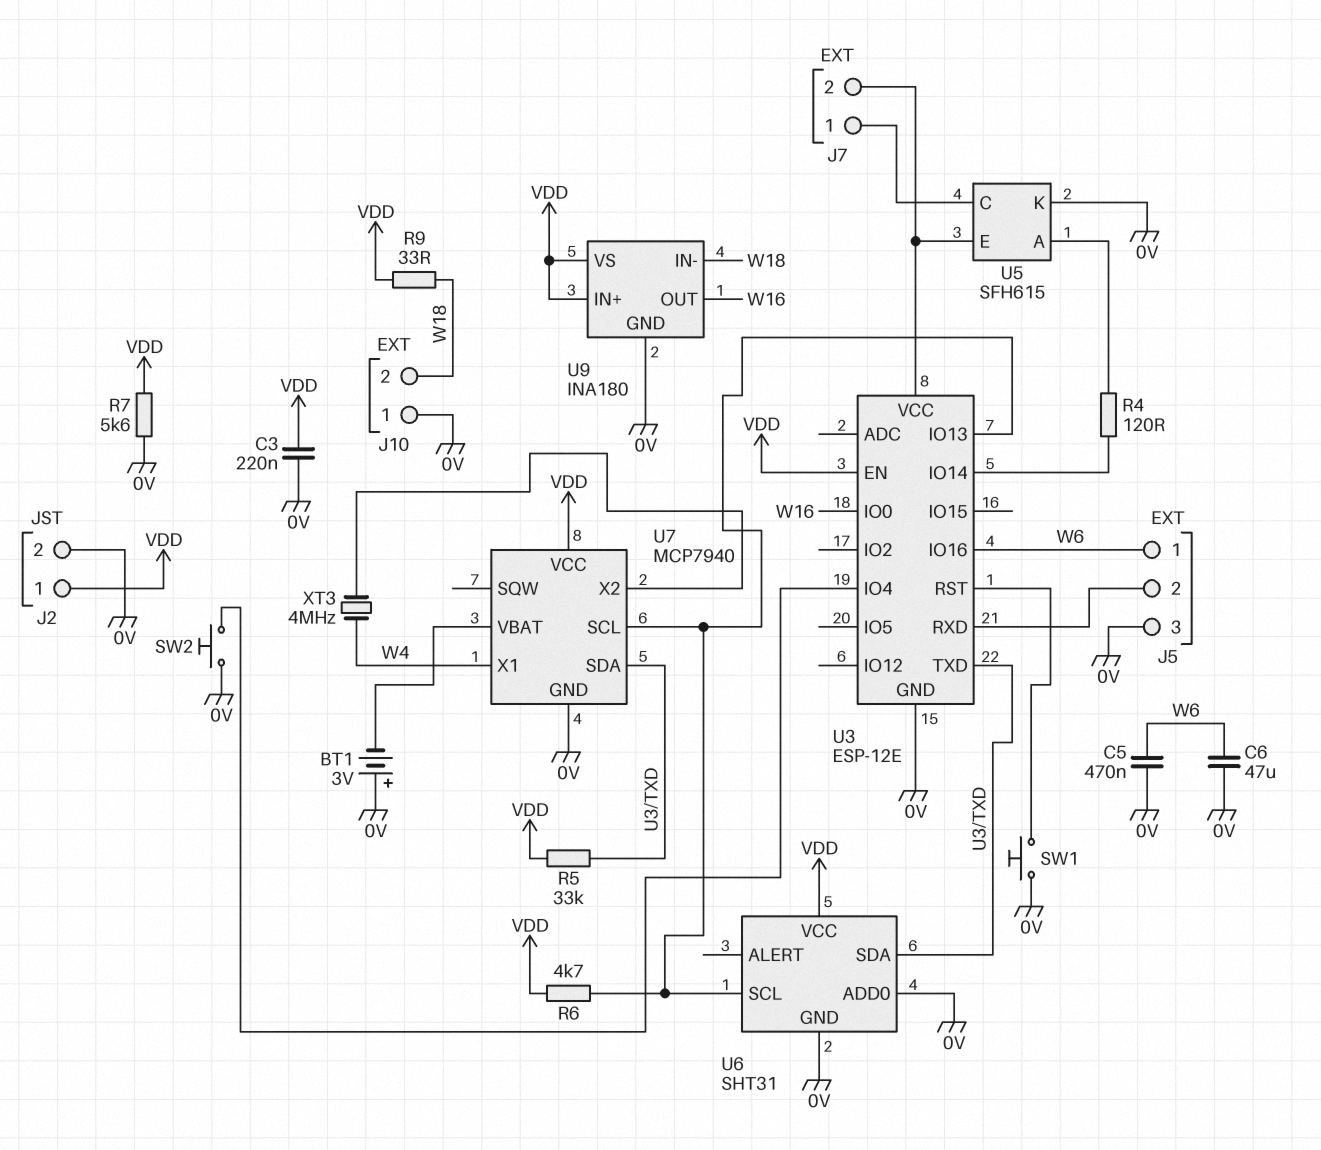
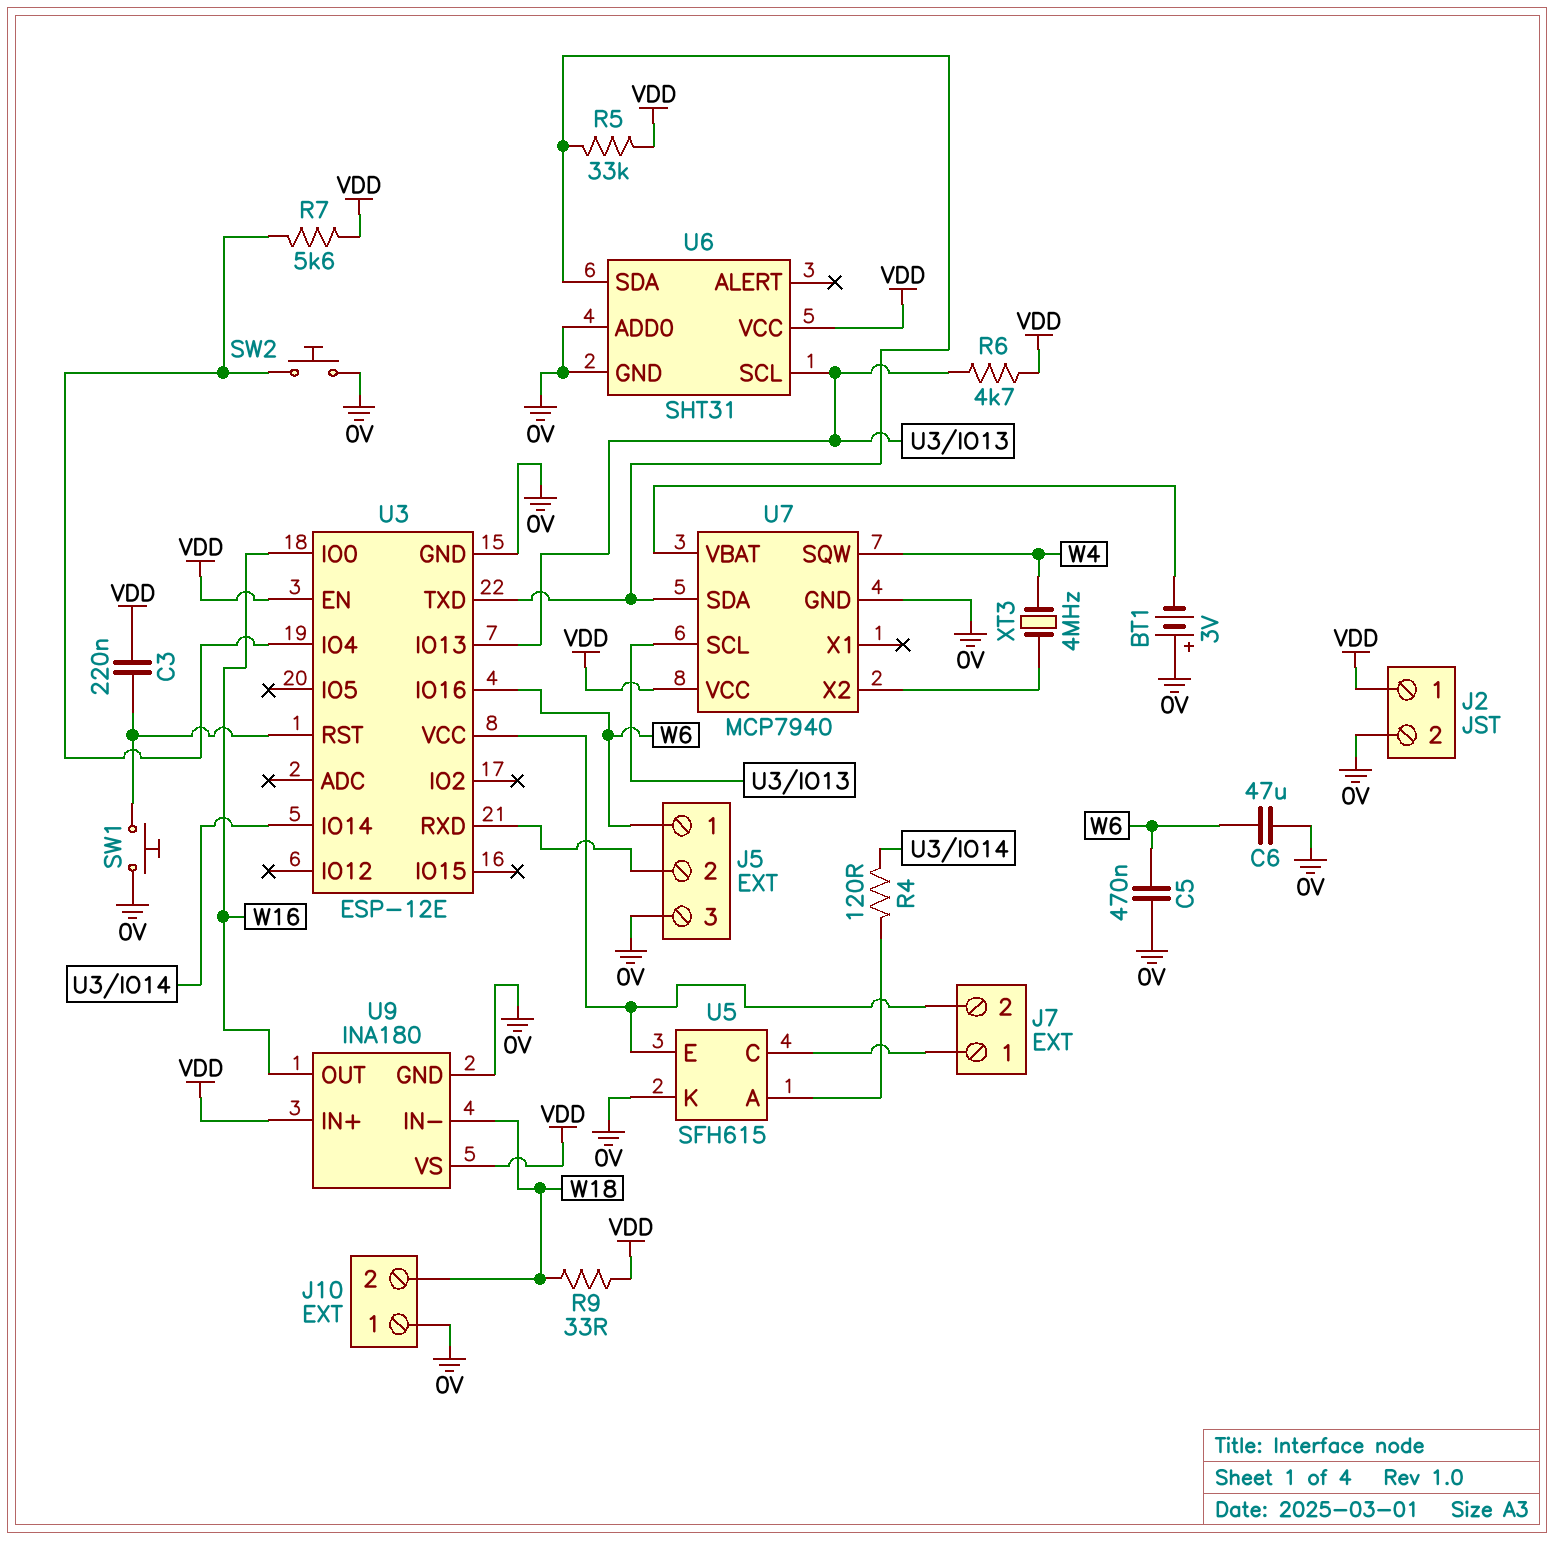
C3: 220nF (0V, VDD) -> 220nF (U3/RST, VDD)
R7: 5.6k (0V, VDD) -> 5.6k (U3/IO4, VDD)
U7 pin SQW: none -> W4
U7 pin X1: W4 -> none

